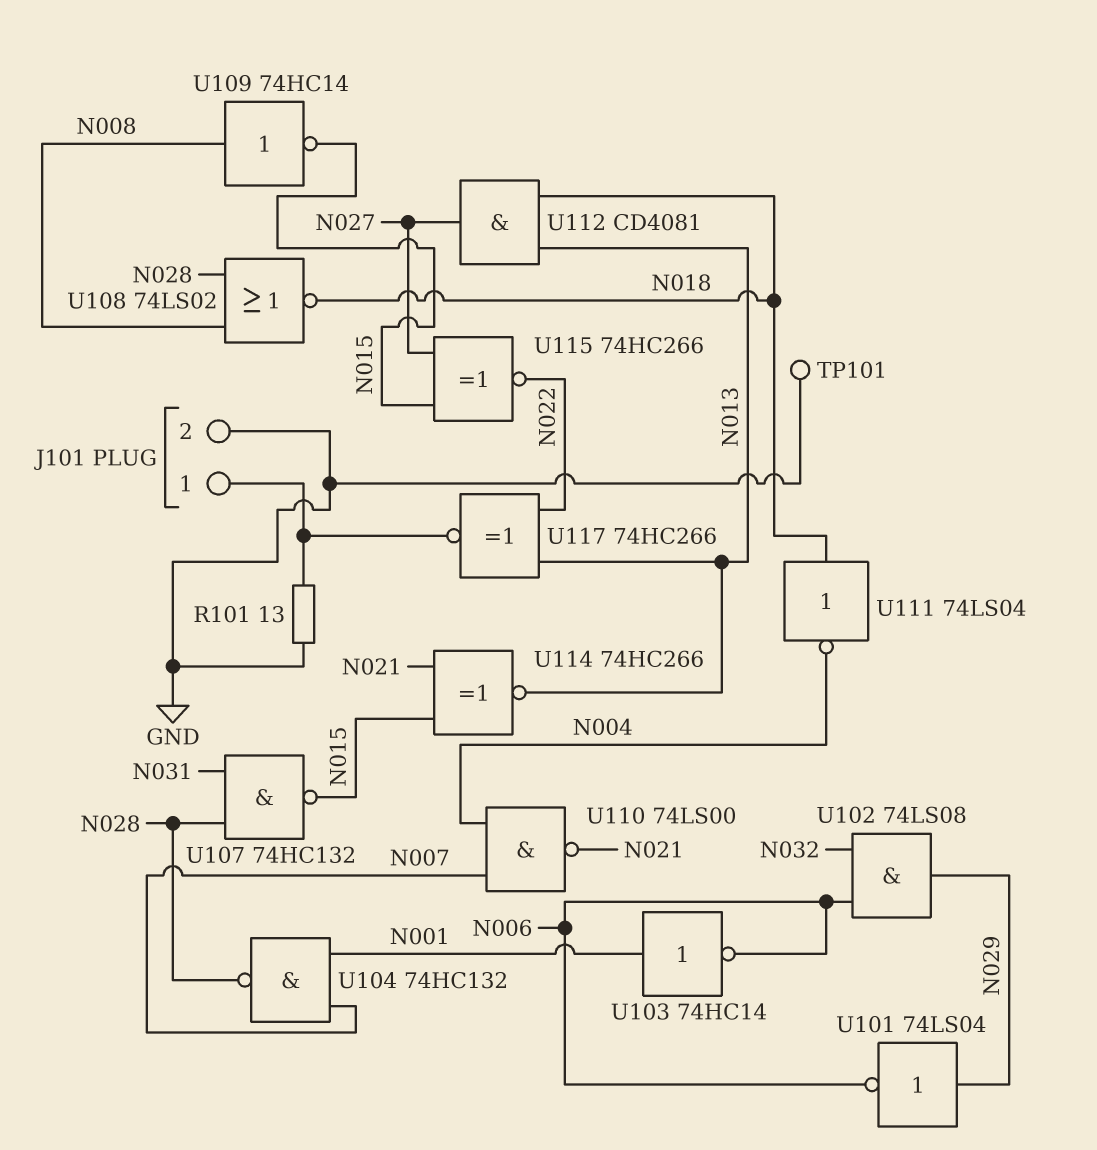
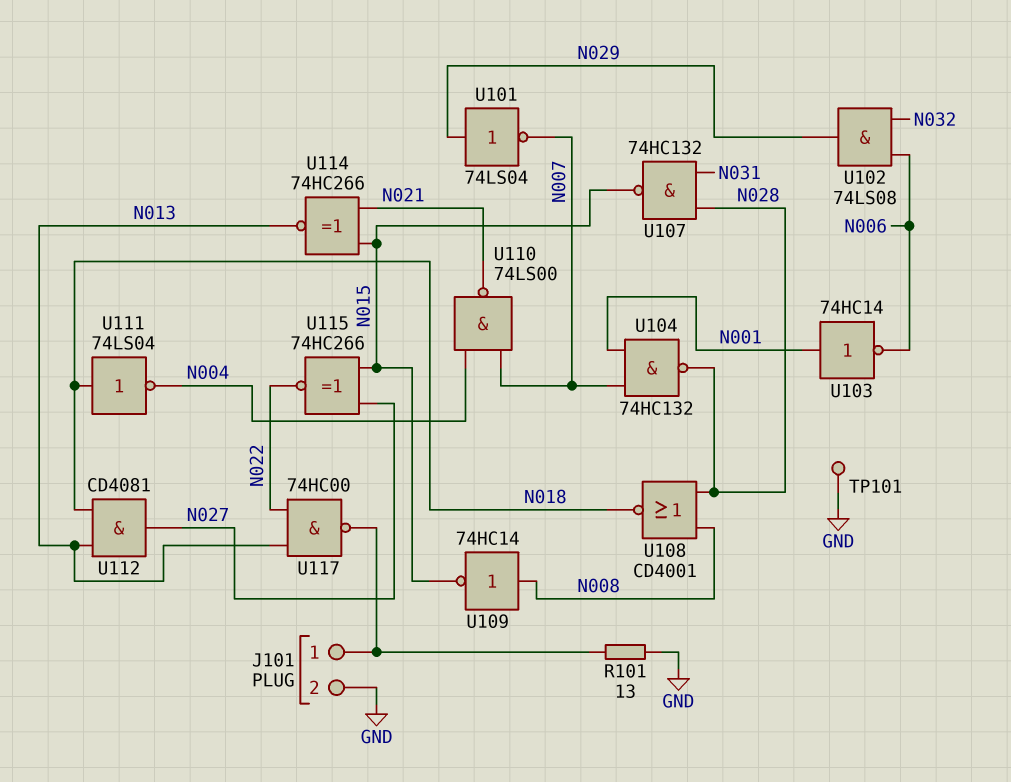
U101: NOT 74LS04 (in N029, out N006) -> NOT 74LS04 (in N029, out N007)
U108: NOR 74LS02 (in N008, in N028, out N018) -> NOR CD4001 (in N008, in N028, out N018)
U117: XNOR 74HC266 (in N013, in N022, out J101/1) -> NAND 74HC00 (in N013, in N022, out J101/1)

